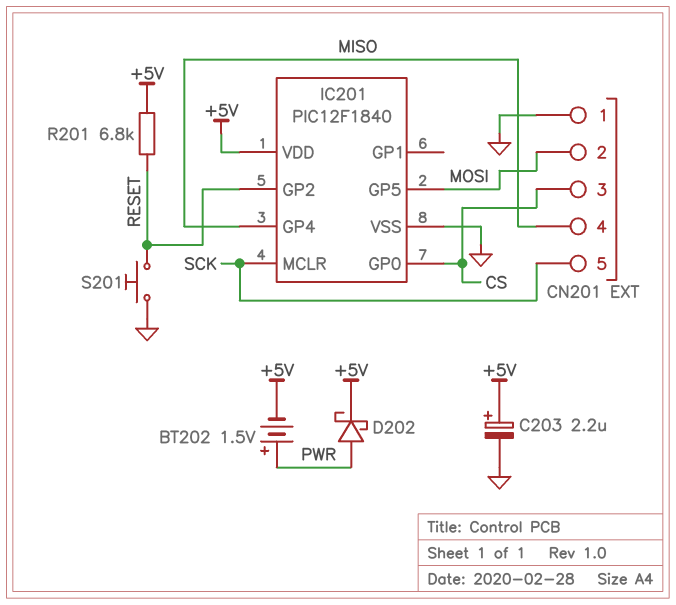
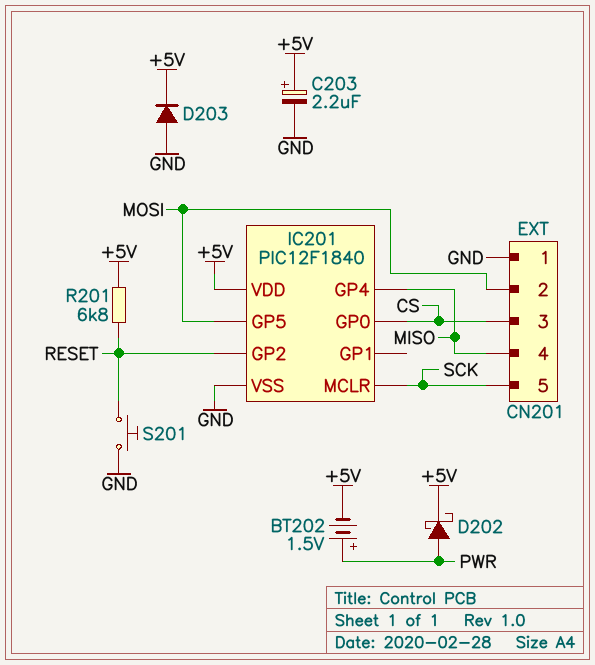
D203: none -> diode (A GND, K +5V)

